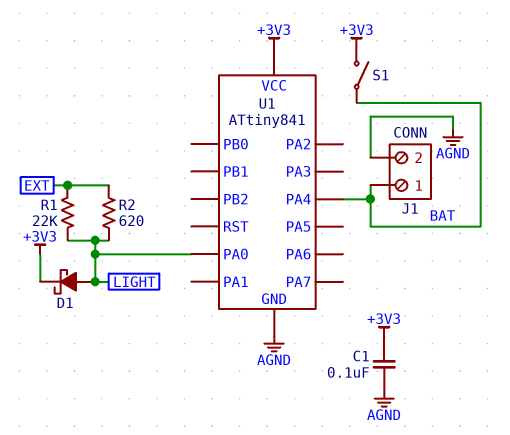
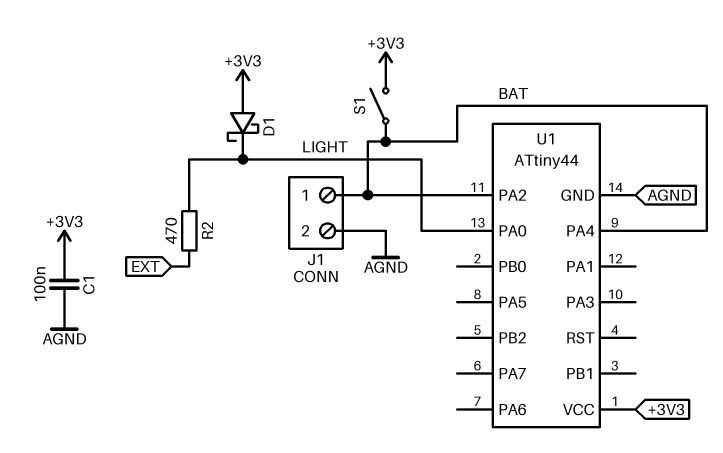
D1: schottky (A LIGHT, K +3V3) -> schottky (A +3V3, K LIGHT)
R1: 22k (EXT, LIGHT) -> none
R2: 620 (EXT, LIGHT) -> 470 (EXT, LIGHT)
U1: ATtiny841 -> ATtiny44
U1 pin PA2: none -> BAT

